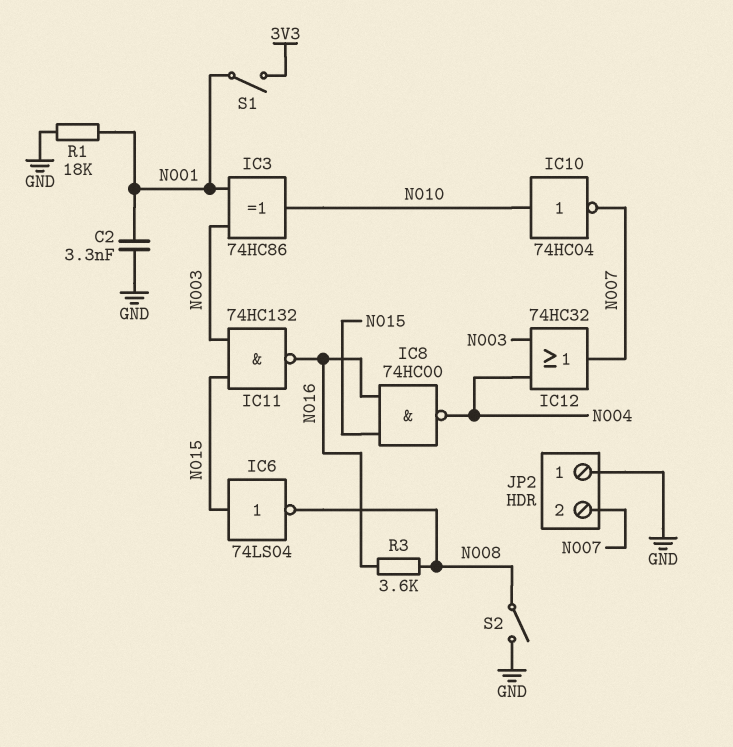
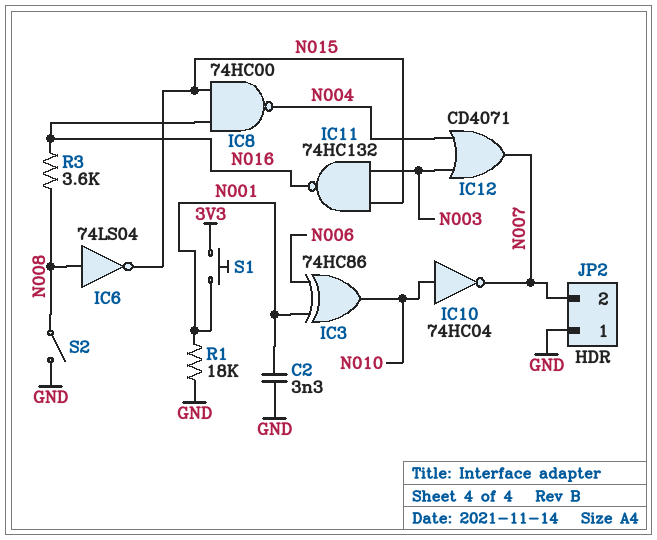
IC3: XOR 74HC86 (in N001, in N003, out N010) -> XOR 74HC86 (in N001, in N006, out N010)
IC6: NOT 74LS04 (in N015, out N008) -> NOT 74LS04 (in N008, out N015)
IC12: OR 74HC32 (in N003, in N004, out N007) -> OR CD4071 (in N003, in N004, out N007)
S1: switch (3V3, N001) -> button (3V3, N001)

